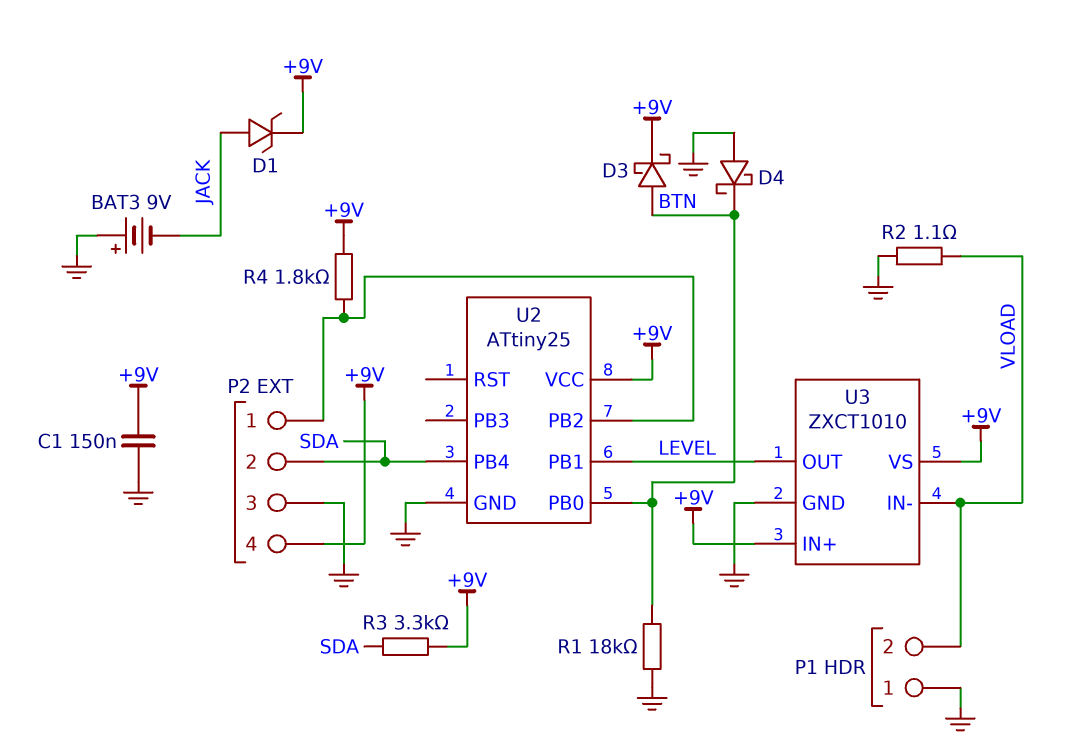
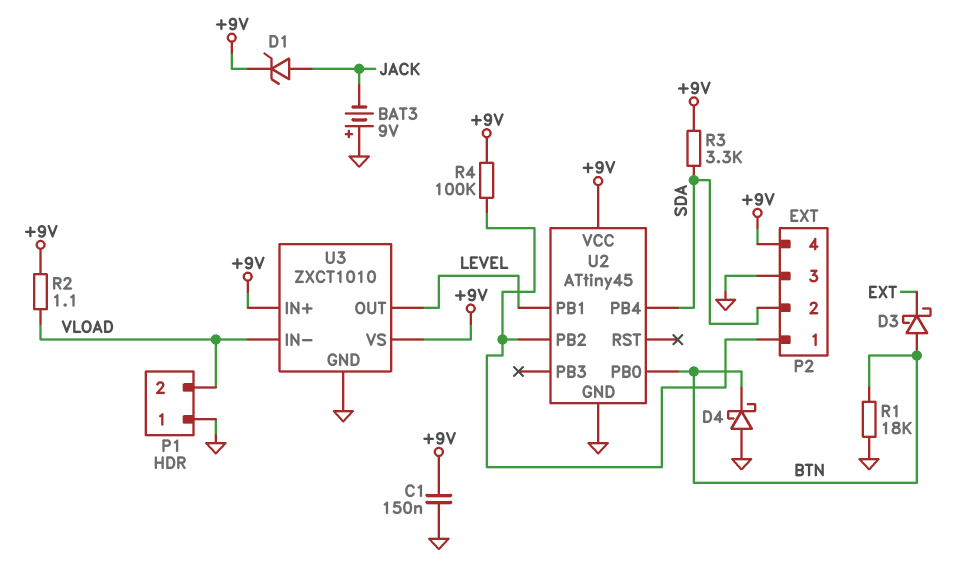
D3: schottky (A BTN, K +9V) -> schottky (A BTN, K EXT)
R2: 1.1 (GND, VLOAD) -> 1.1 (+9V, VLOAD)
R4: 1.8k (+9V, P2/1) -> 100k (+9V, P2/1)
U2: ATtiny25 -> ATtiny45

